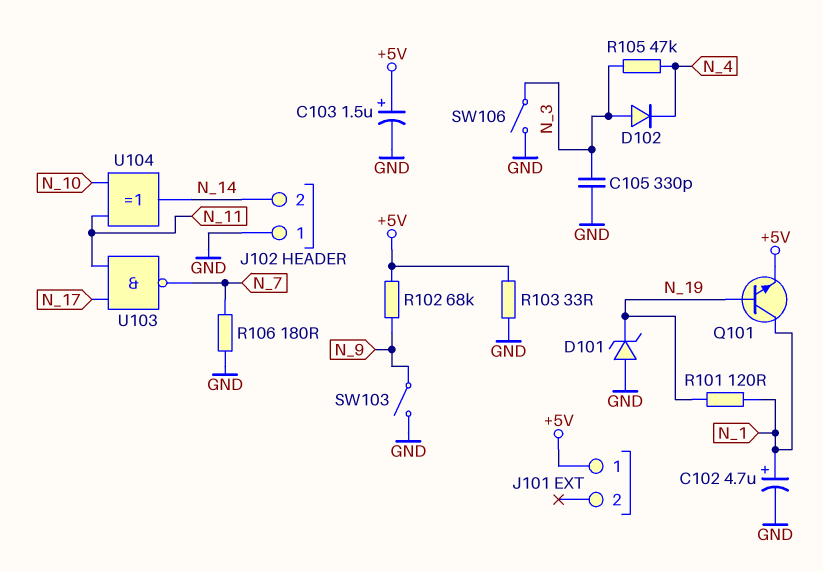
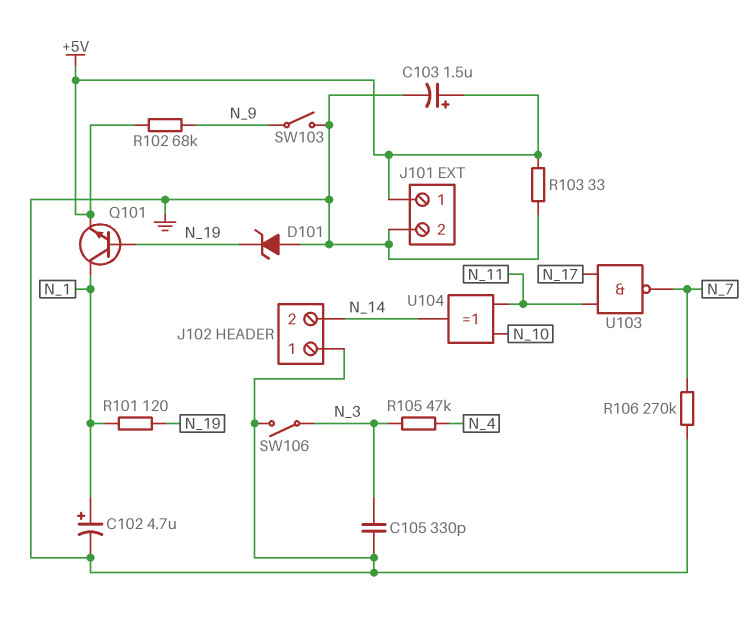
D102: diode (A N_3, K N_4) -> none
J101 pin 2: none -> GND
R106: 180 (GND, N_7) -> 270k (GND, N_7)

